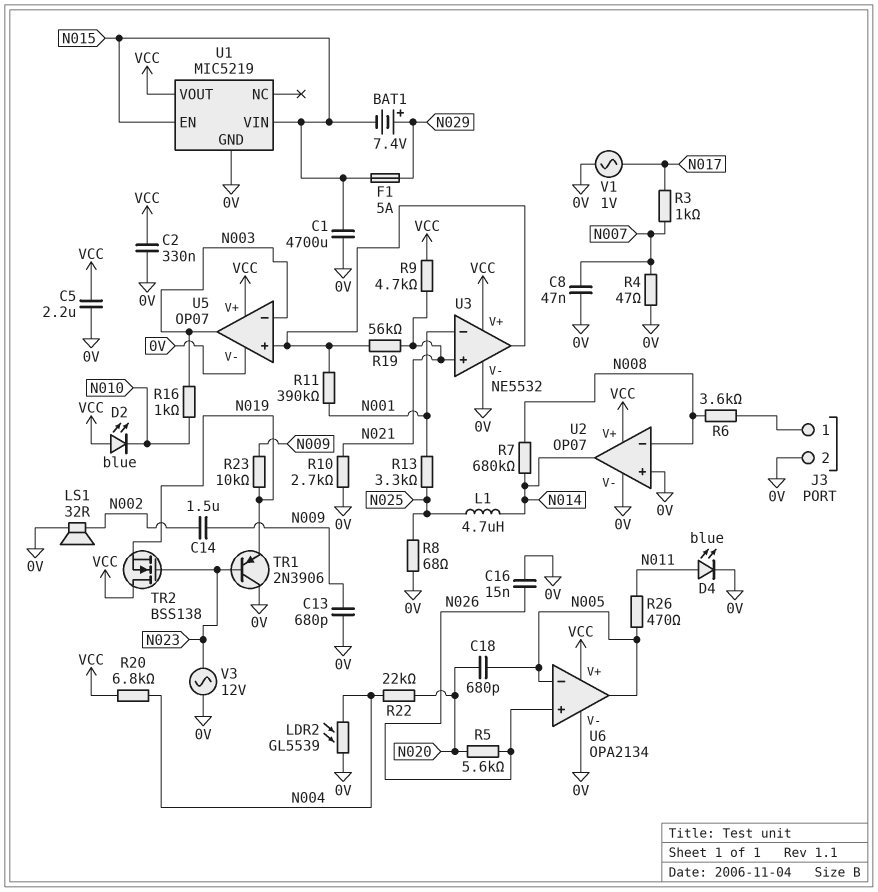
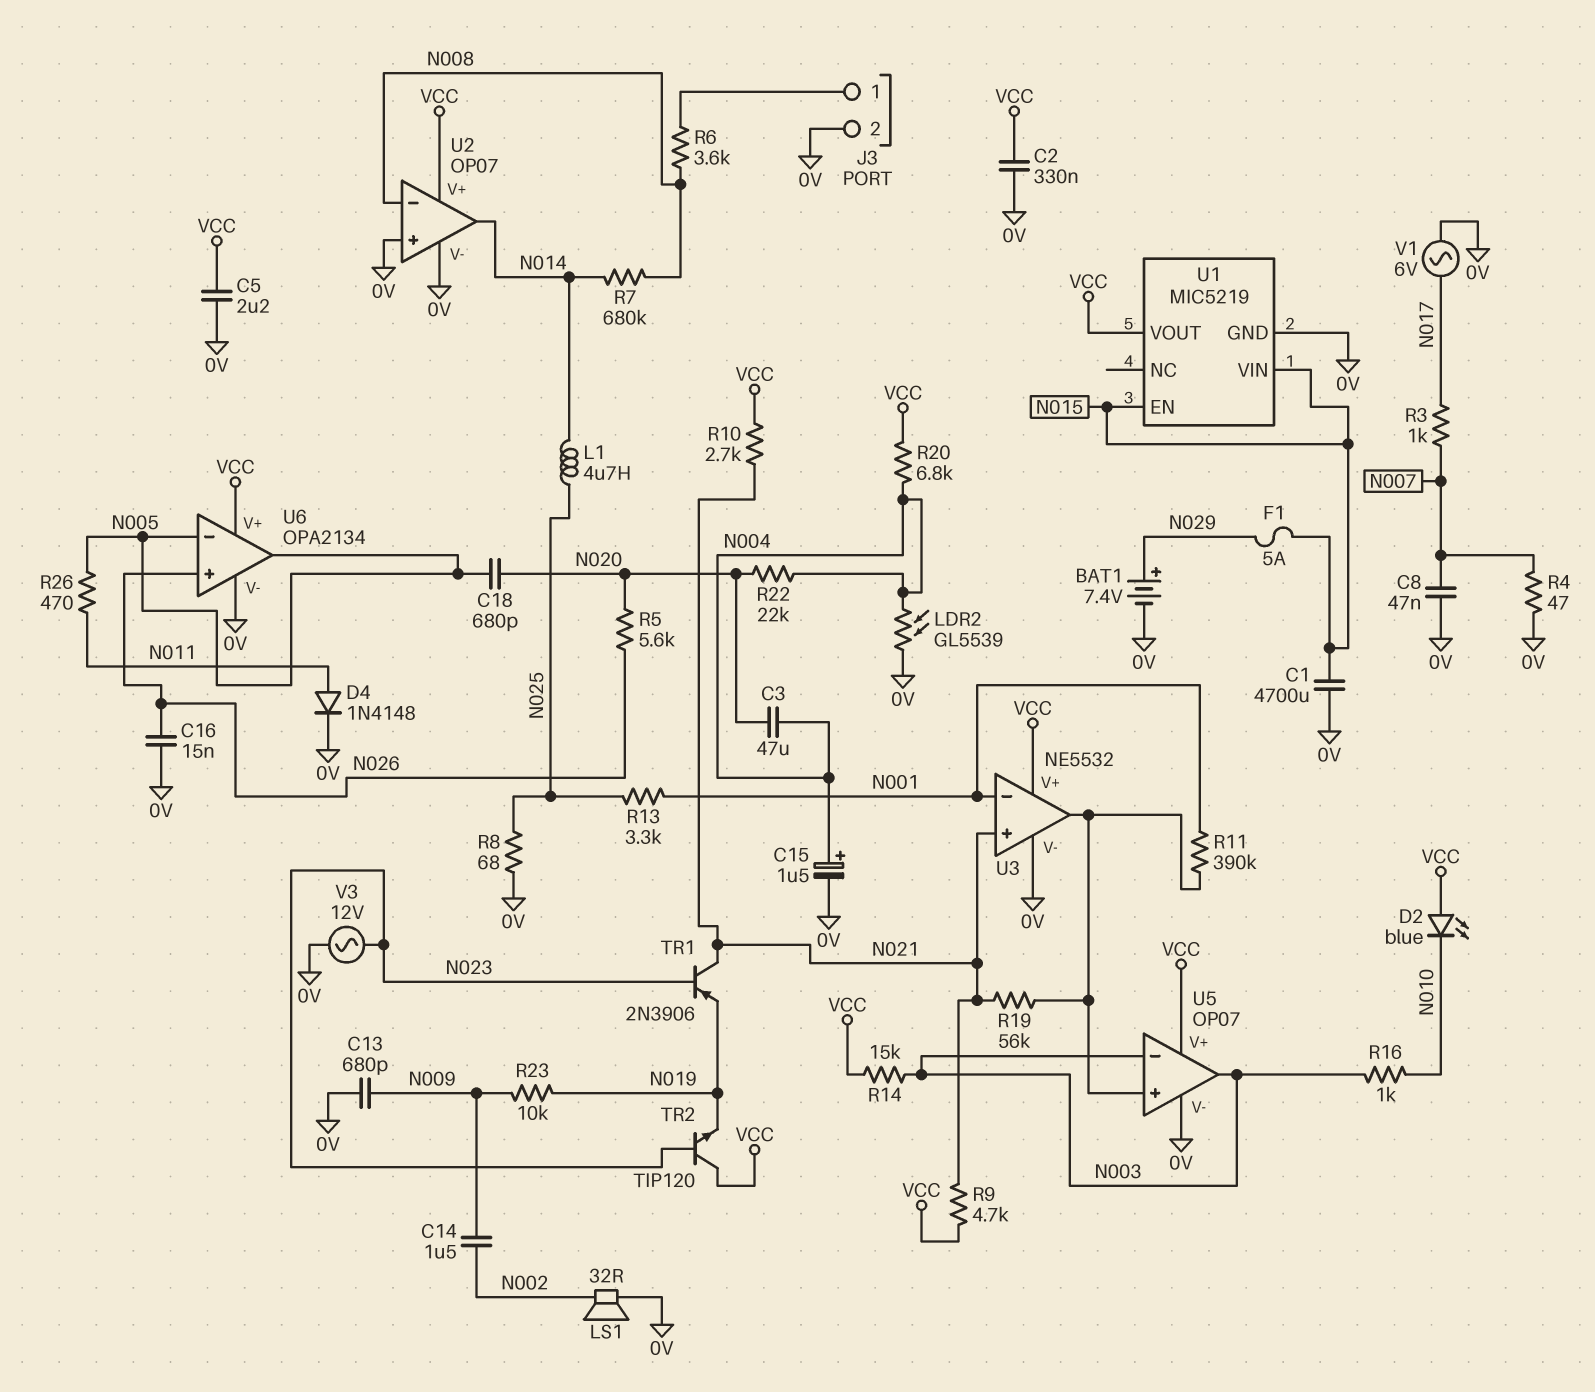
BAT1: 7.4V (plus N029, minus N015) -> 7.4V (plus N029, minus 0V)
C3: none -> 47uF (N004, N020)
C15: none -> 1.5uF (plus N004, minus 0V)
D4: LED blue (A N011, K 0V) -> diode 1N4148 (A N011, K 0V)
R10: 2.7k (0V, N021) -> 2.7k (N021, VCC)
R14: none -> 15k (N003, VCC)
TR1: PNP 2N3906 (B N023, C 0V, E N019) -> PNP 2N3906 (B N023, C N021, E N019)
TR2: NMOS BSS138 (G N023, D VCC, S N019) -> NPN TIP120 (B N023, C VCC, E N019)
V1: AC 1V (0V, N017) -> AC 6V (0V, N017)

